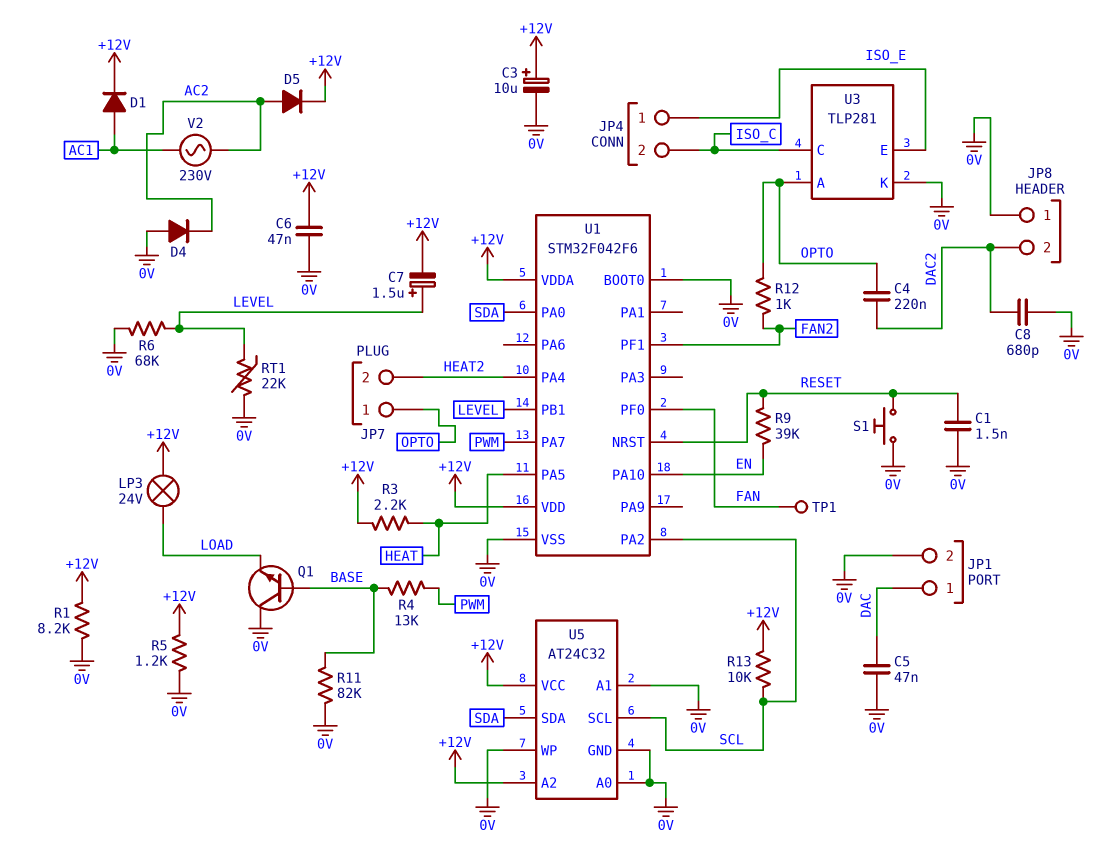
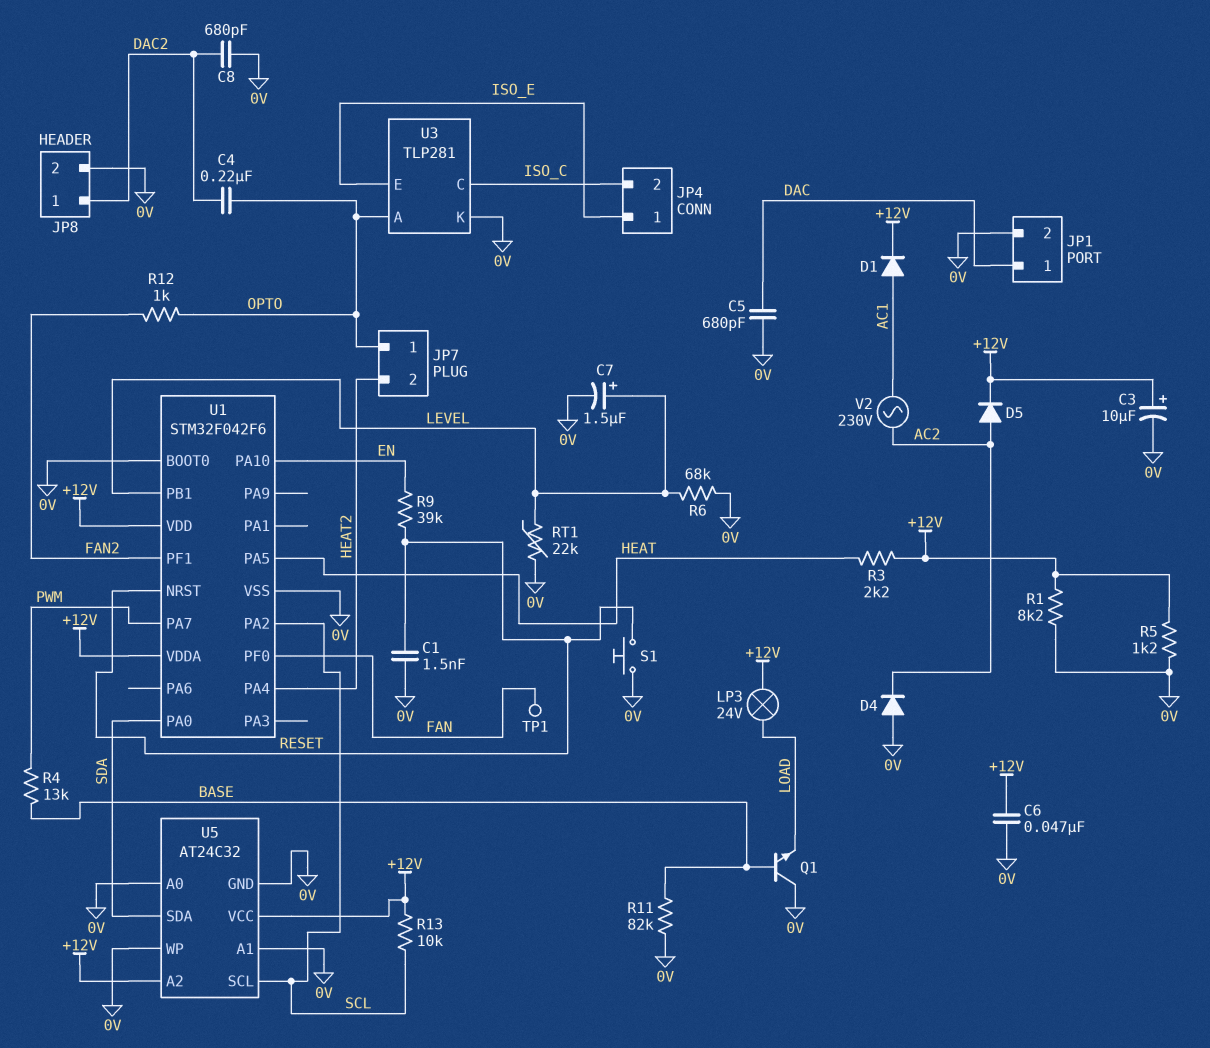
C5: 47nF (0V, DAC) -> 680pF (0V, DAC)
C7: 1.5uF (plus LEVEL, minus +12V) -> 1.5uF (plus LEVEL, minus 0V)
JP8 pin 1: 0V -> DAC2
JP8 pin 2: DAC2 -> 0V

